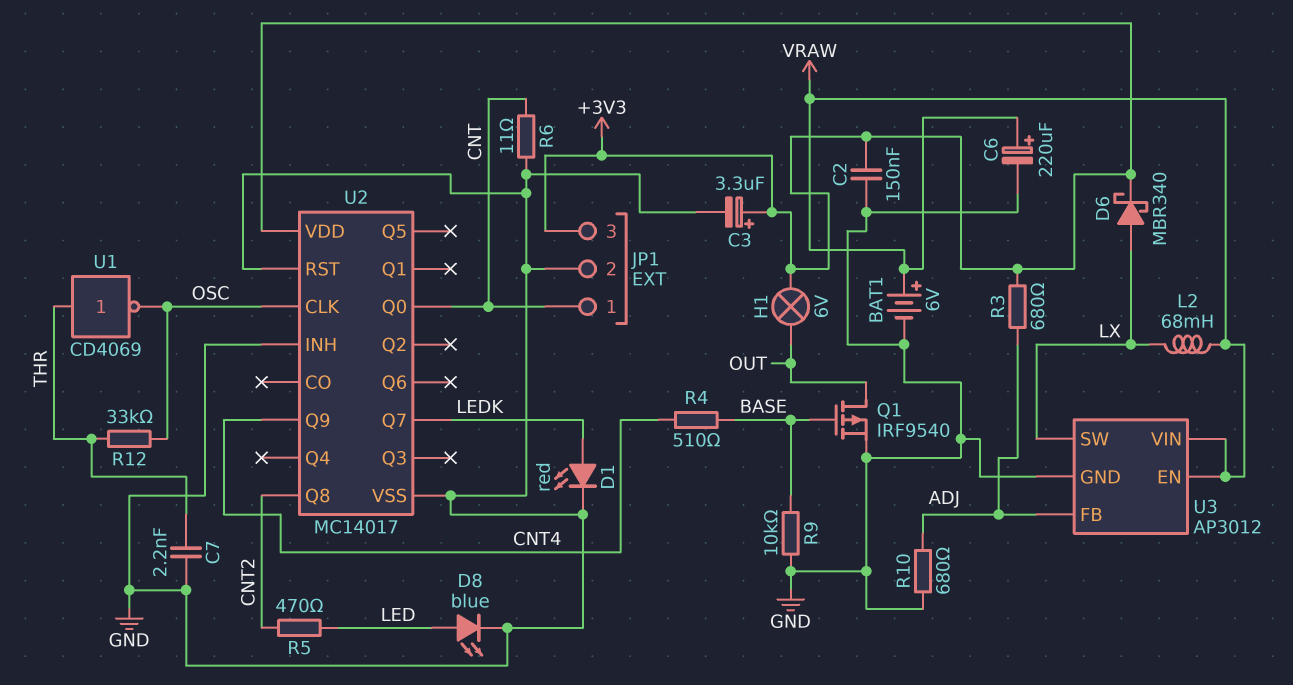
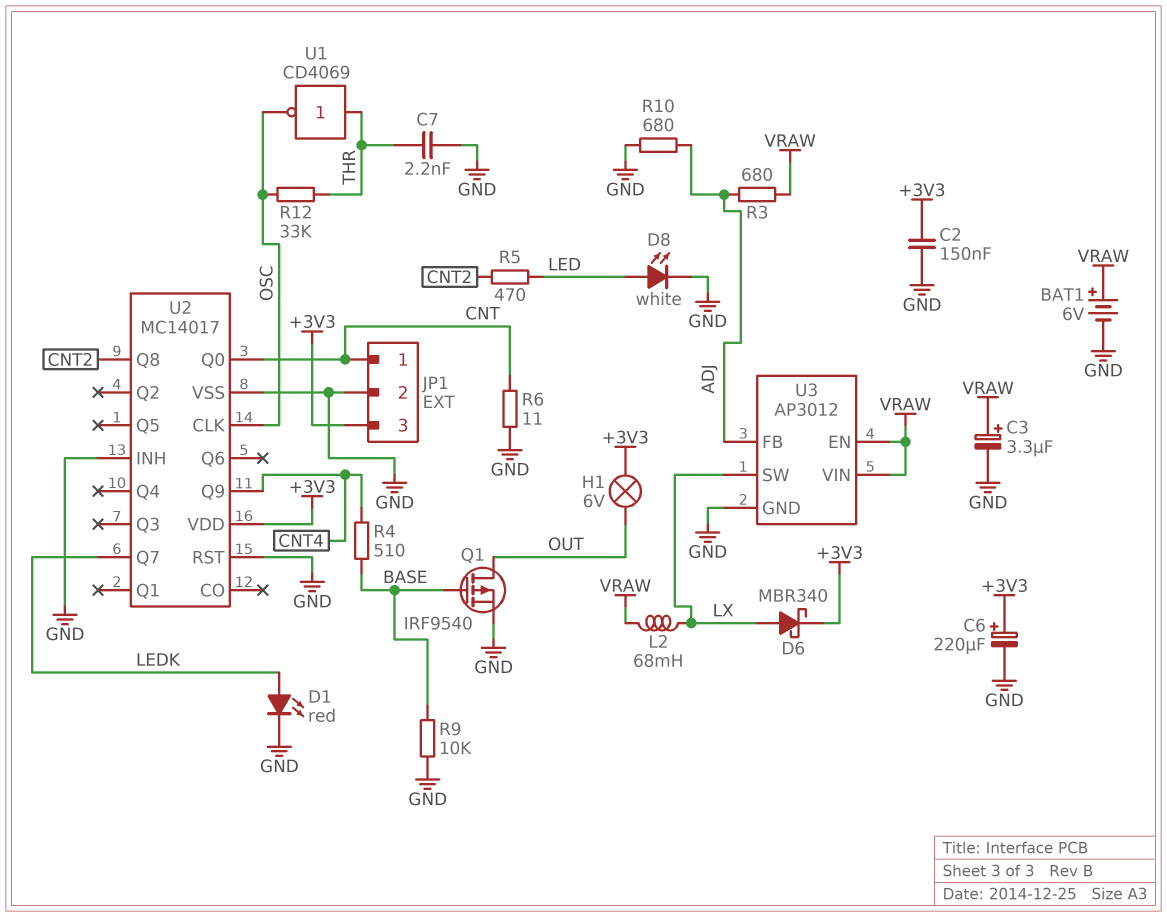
C3: 3.3uF (plus +3V3, minus GND) -> 3.3uF (plus VRAW, minus GND)
C6: 220uF (plus VRAW, minus GND) -> 220uF (plus +3V3, minus GND)
D8: LED blue (A LED, K GND) -> LED white (A LED, K GND)
R3: 680 (+3V3, ADJ) -> 680 (ADJ, VRAW)

